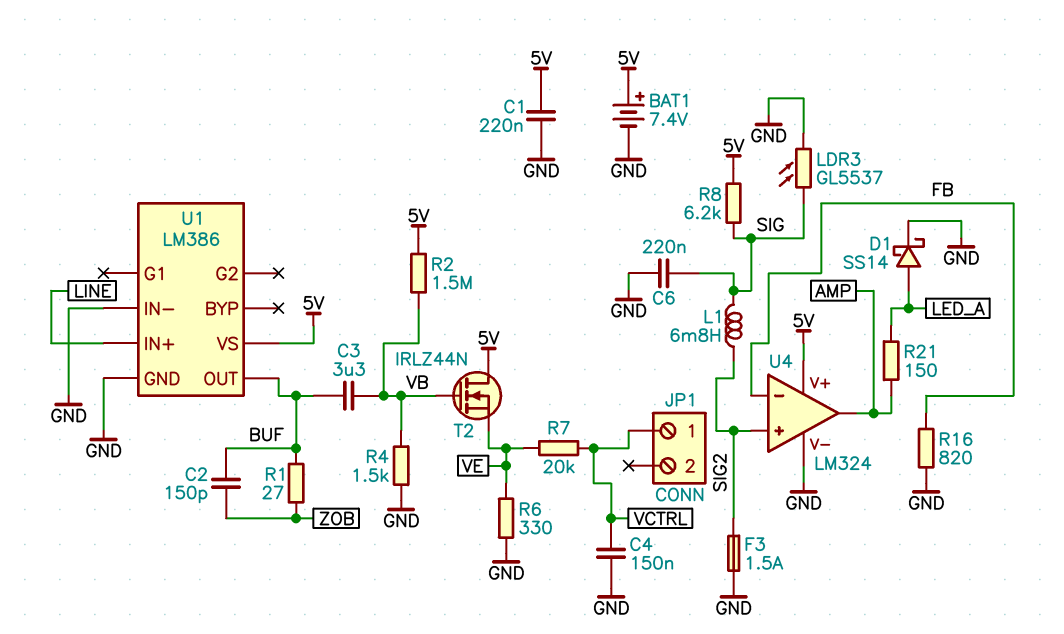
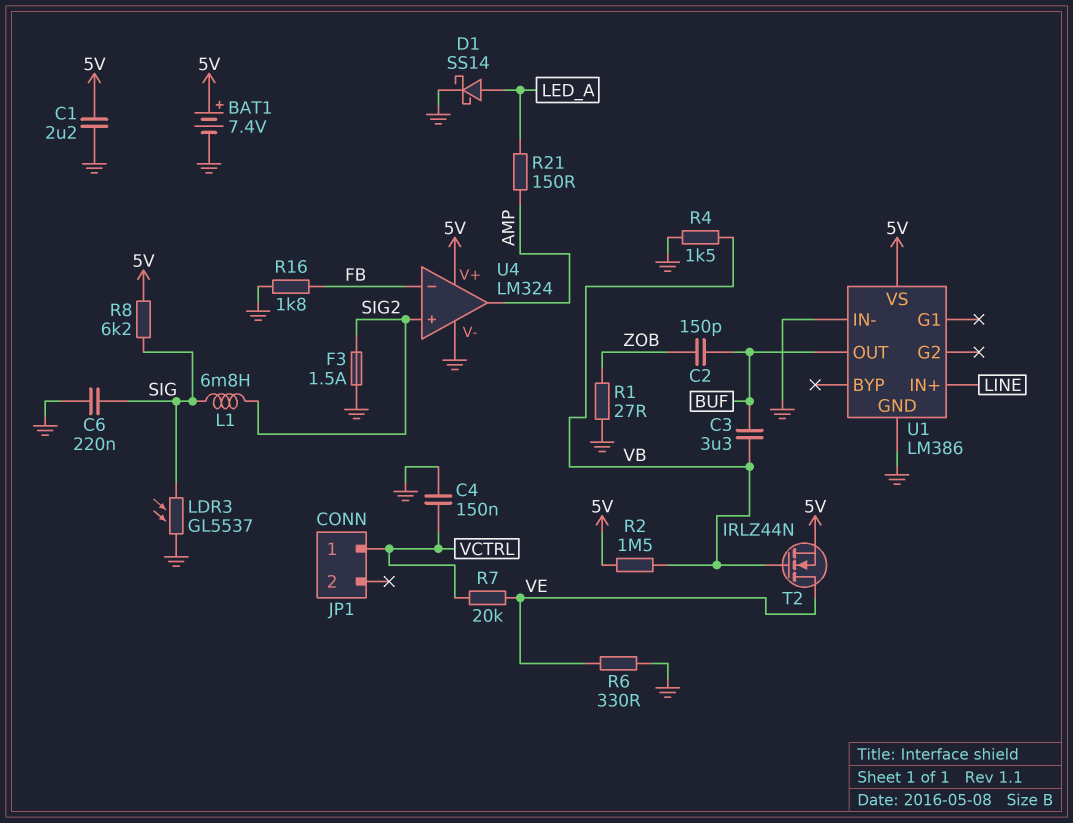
C1: 220nF (5V, GND) -> 2.2uF (5V, GND)
R1: 27 (BUF, ZOB) -> 27 (GND, ZOB)
R16: 820 (FB, GND) -> 1.8k (FB, GND)
T2: NMOS IRLZ44N (G VB, D 5V, S VE) -> NMOS IRLZ44N (G VB, D VE, S 5V)

